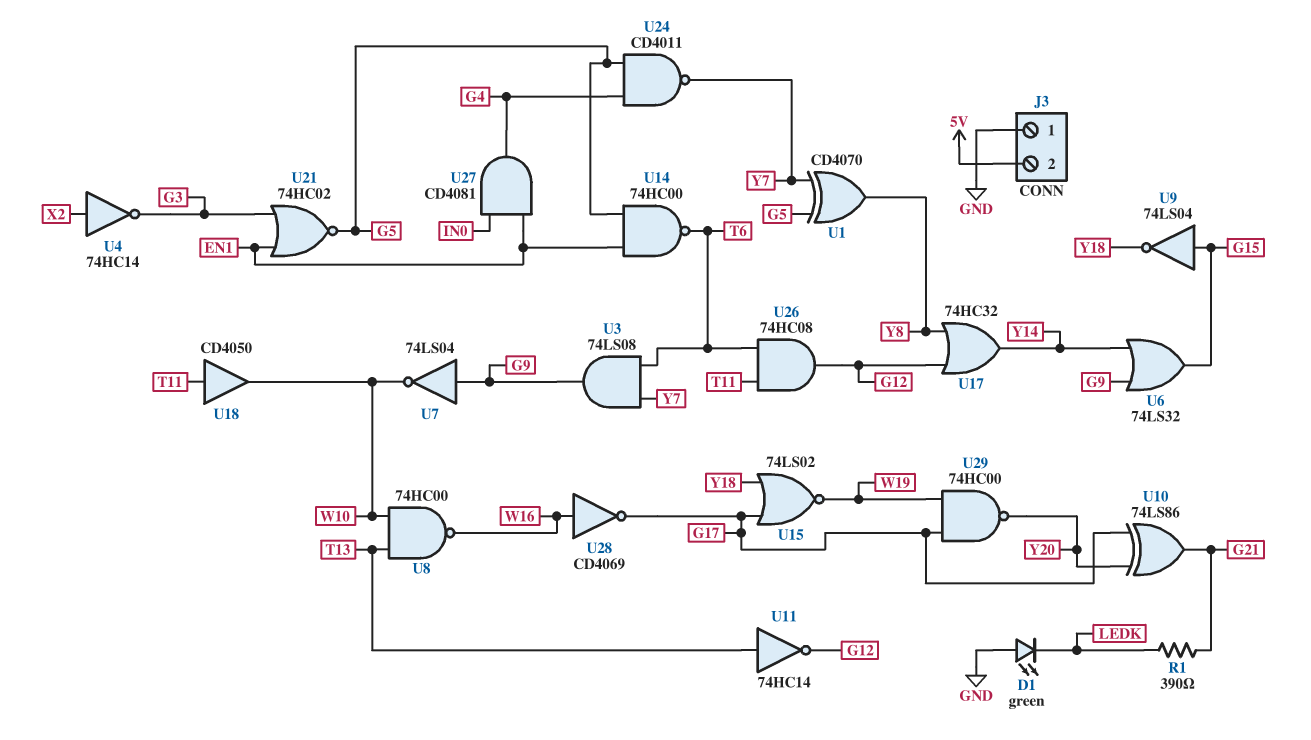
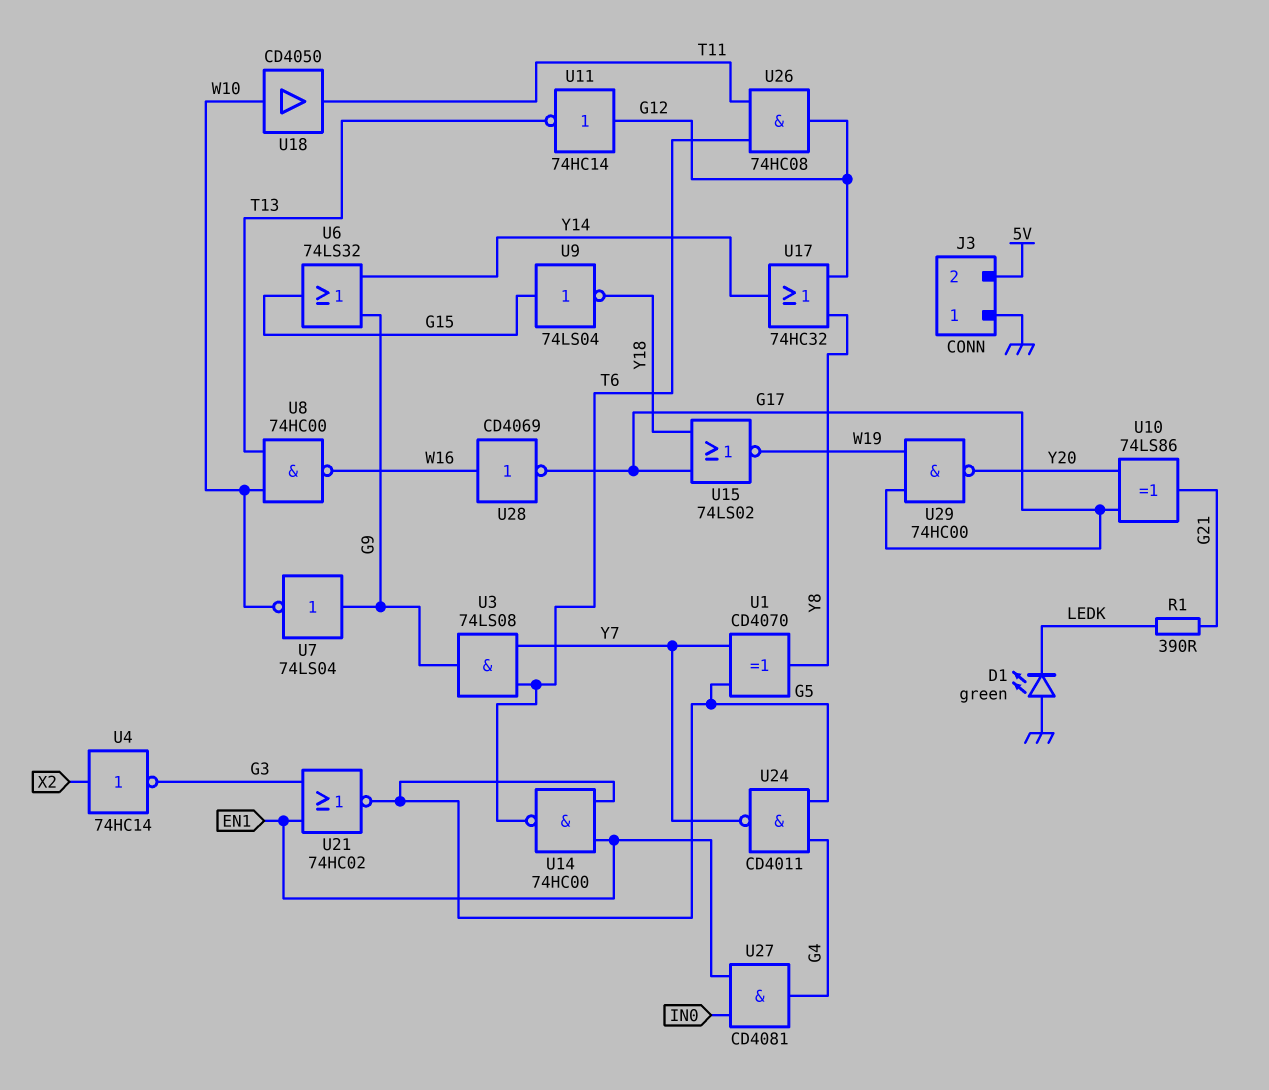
U11: NOT 74HC14 (in T13, out G12) -> NOT 74HC14 (in G12, out T13)
U18: buffer CD4050 (in T11, out W10) -> buffer CD4050 (in W10, out T11)

